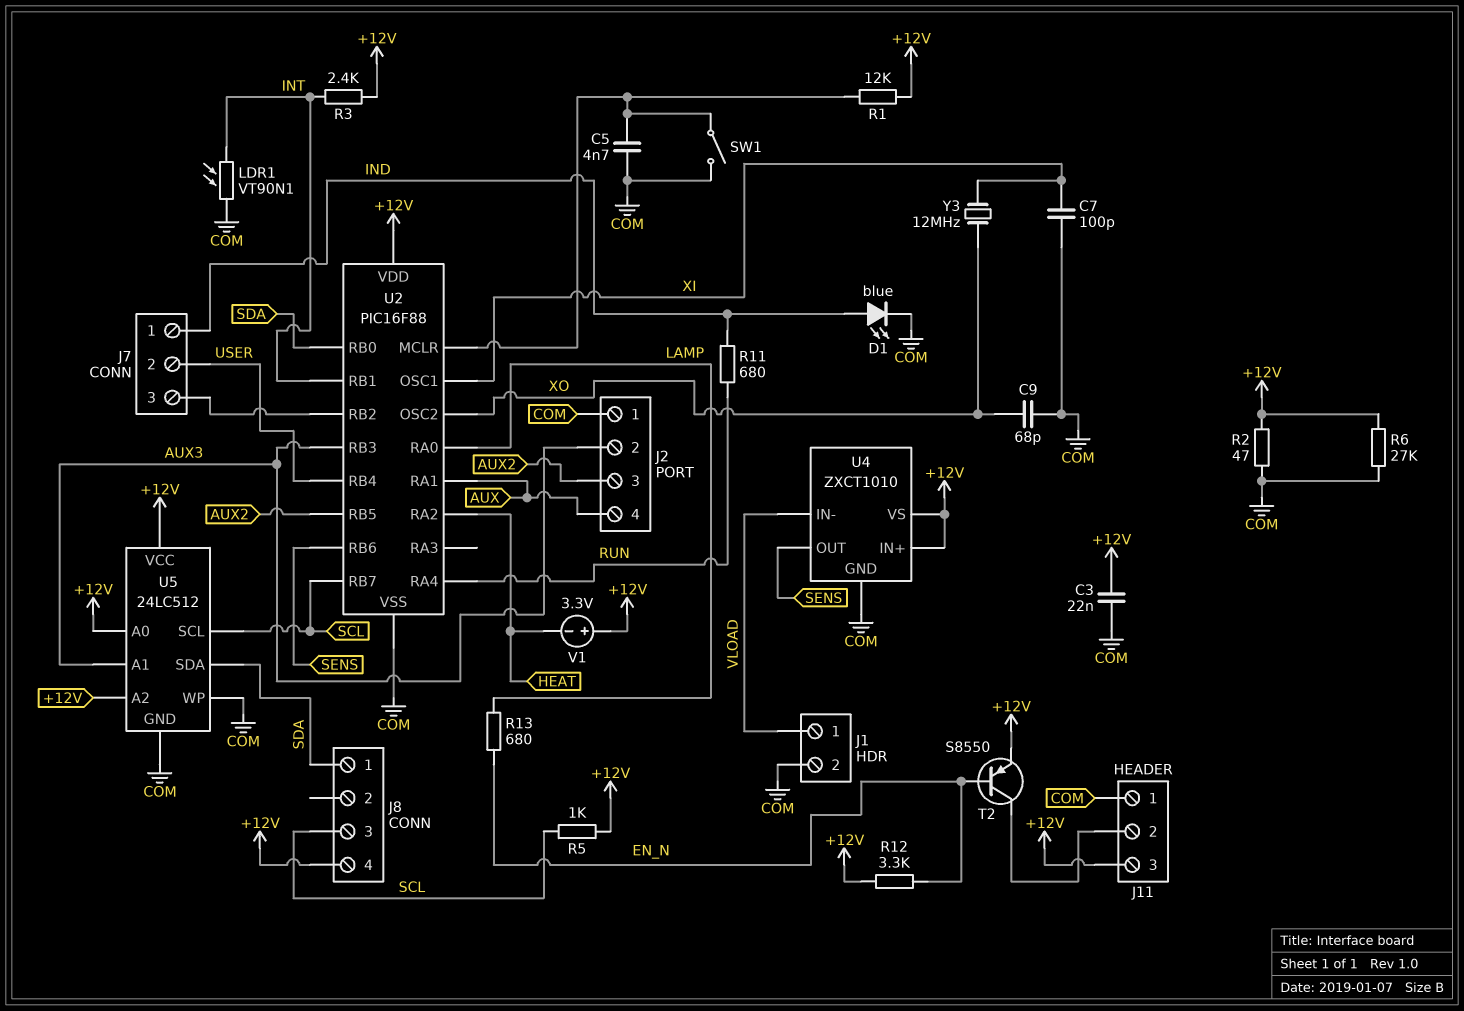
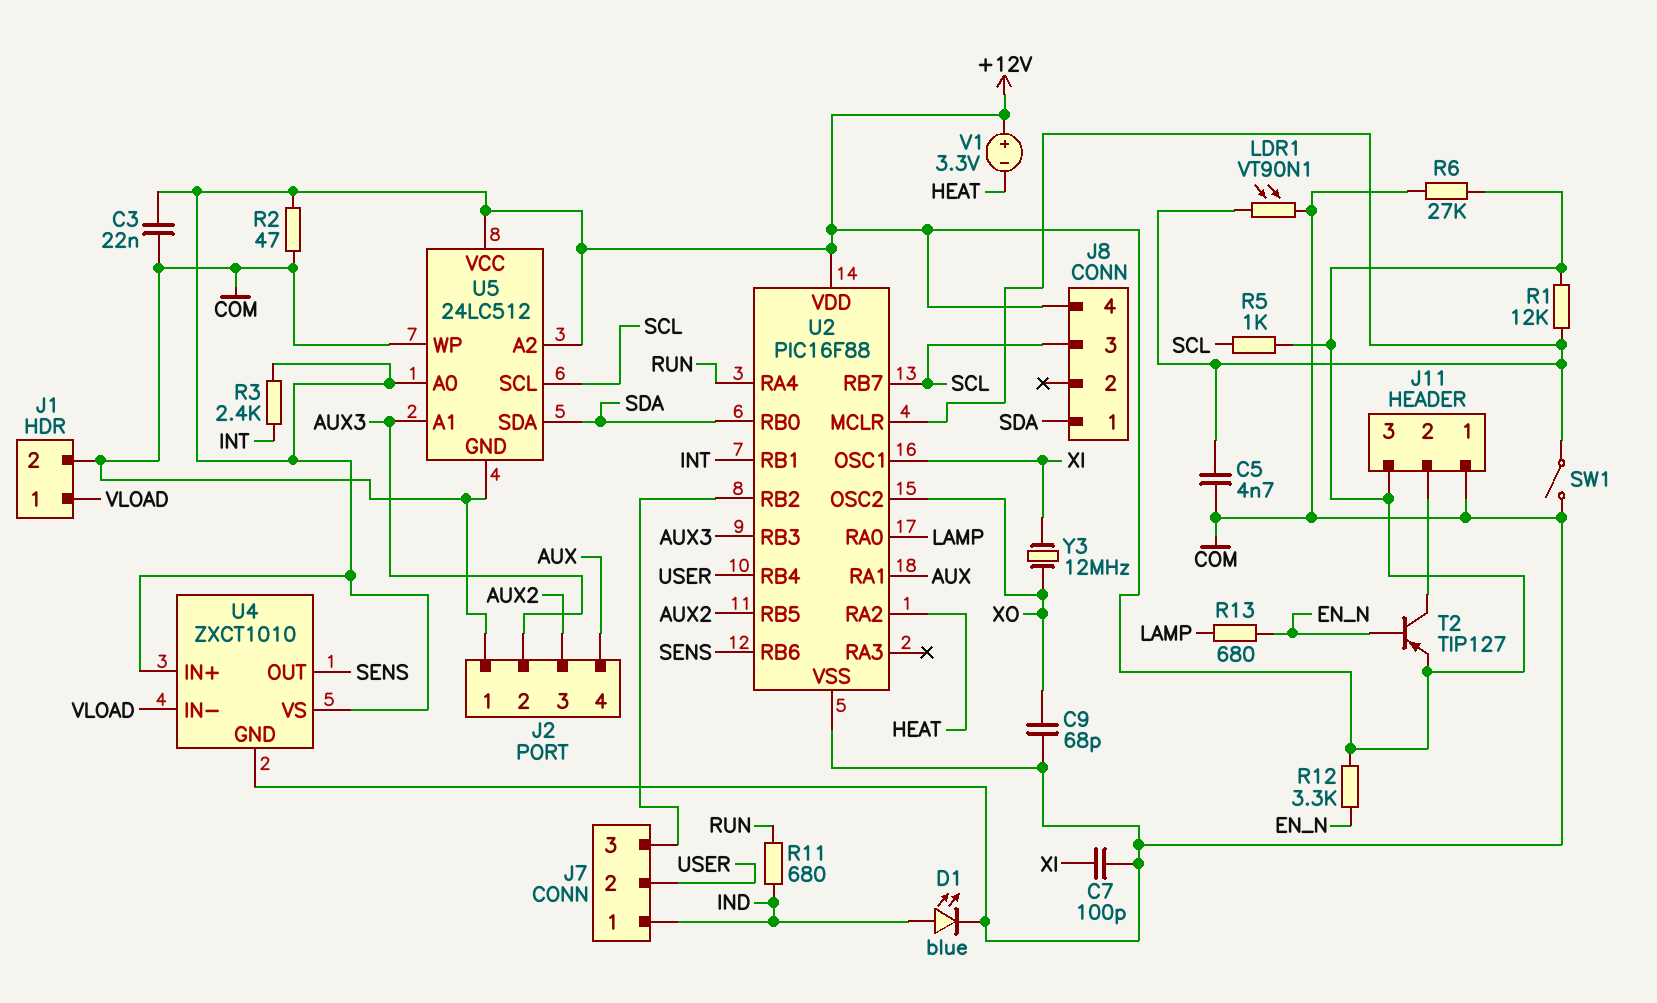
LDR1: VT90N1 (COM, INT) -> VT90N1 (COM, U2/MCLR)
T2: PNP S8550 (B EN_N, C J11/2, E +12V) -> PNP TIP127 (B EN_N, C J11/2, E +12V)

